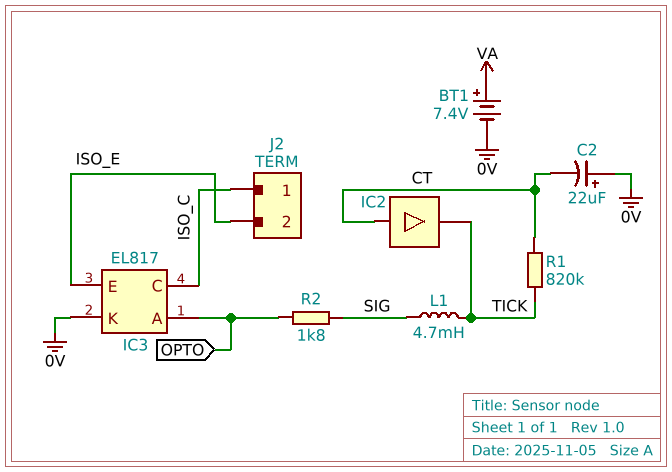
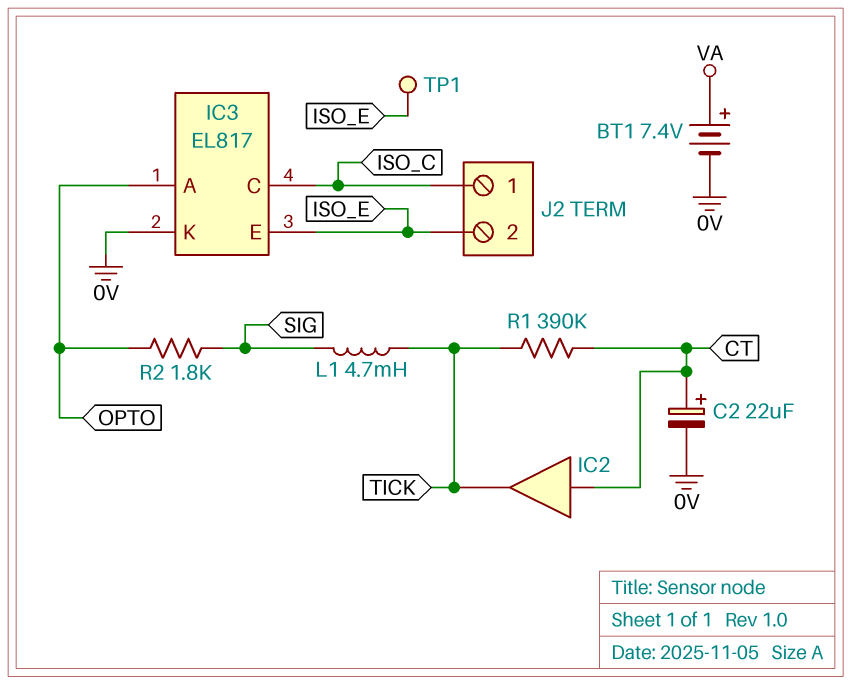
C2: 22uF (plus 0V, minus CT) -> 22uF (plus CT, minus 0V)
R1: 820k (CT, TICK) -> 390k (CT, TICK)
TP1: none -> test point (ISO_E)

